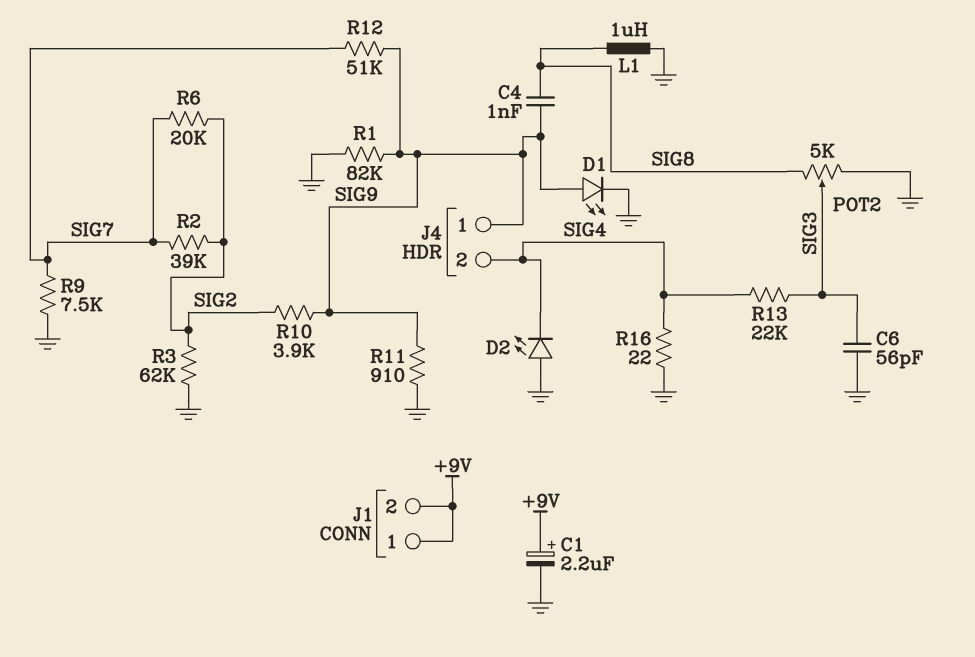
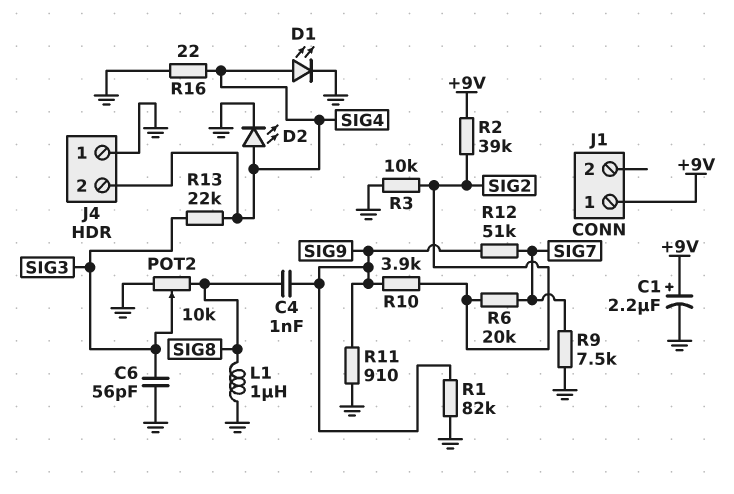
D1: LED (A SIG9, K GND) -> LED (A SIG4, K GND)
D2: LED (A GND, K SIG4) -> LED (A SIG4, K GND)
J1 pin 2: +9V -> none
J4 pin 1: SIG9 -> GND
POT2: 5k (GND, SIG8, wiper SIG3) -> 10k (GND, SIG8, wiper SIG3)
R2: 39k (SIG2, SIG7) -> 39k (+9V, SIG2)
R3: 62k (GND, SIG2) -> 10k (GND, SIG2)

